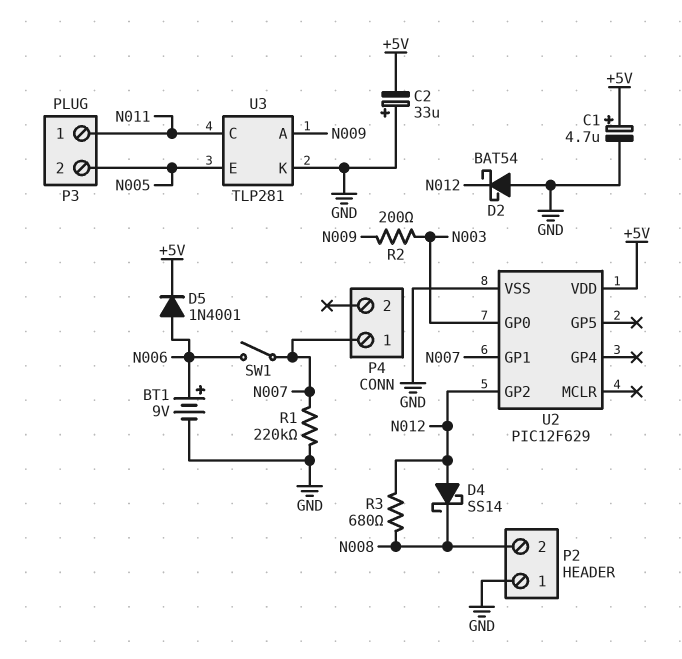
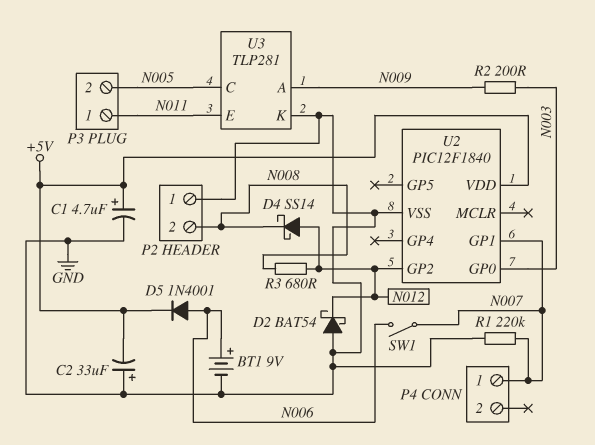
U2: PIC12F629 -> PIC12F1840
U3 pin C: N011 -> N005
U3 pin E: N005 -> N011

